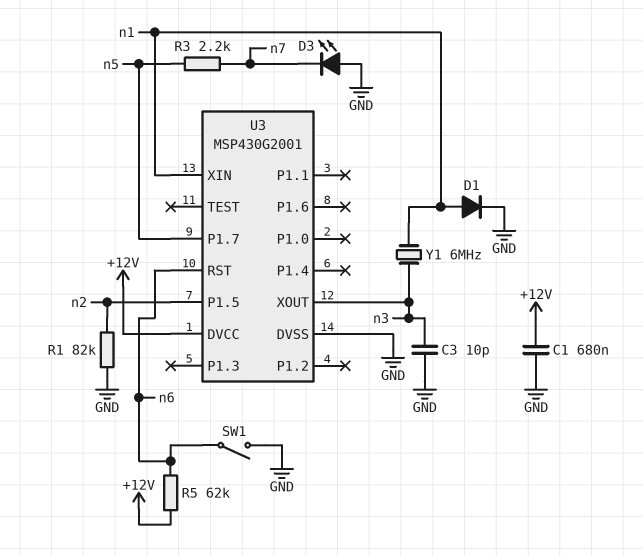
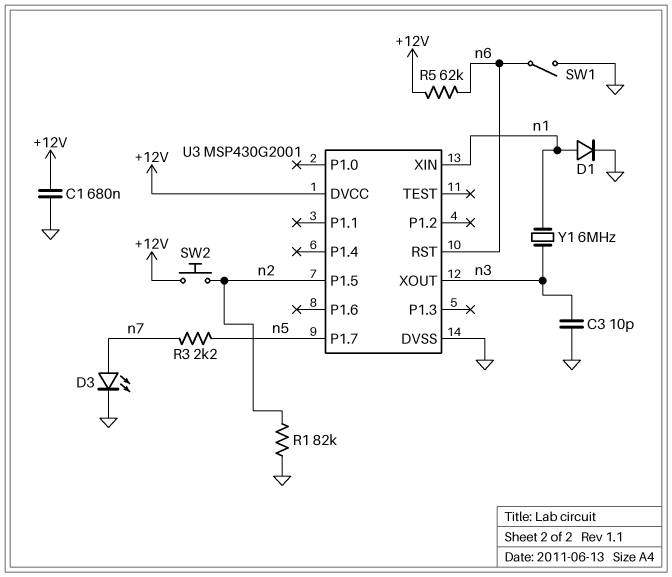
D3: LED (A GND, K n7) -> LED (A n7, K GND)
SW2: none -> button (+12V, n2)

